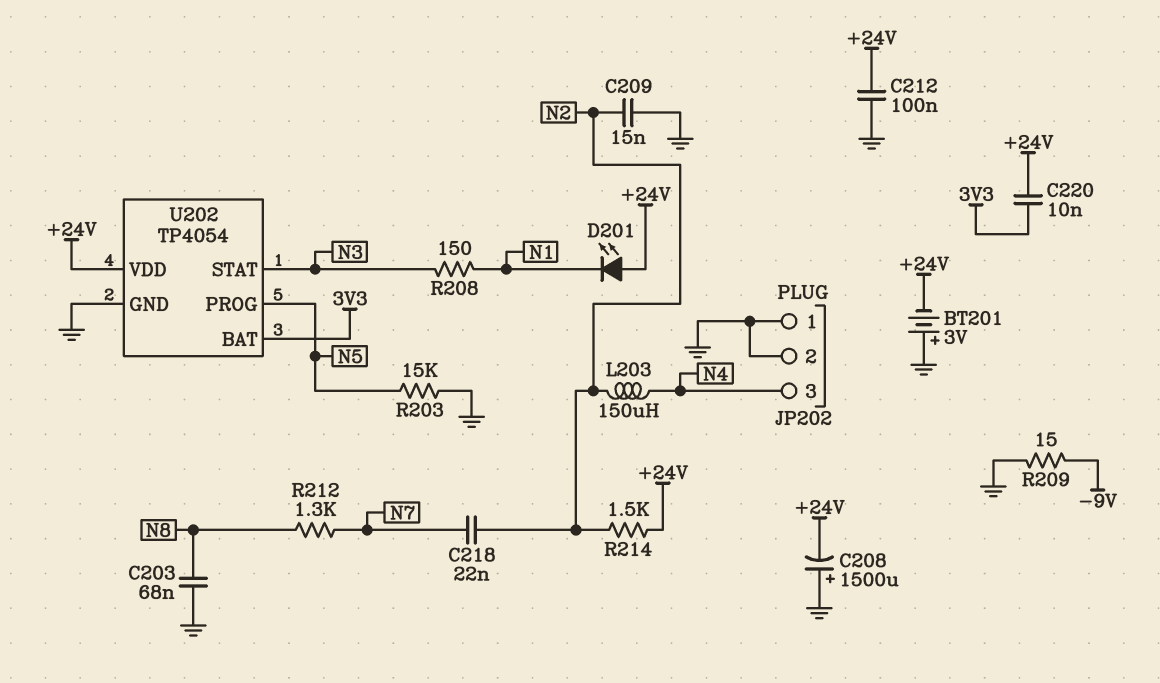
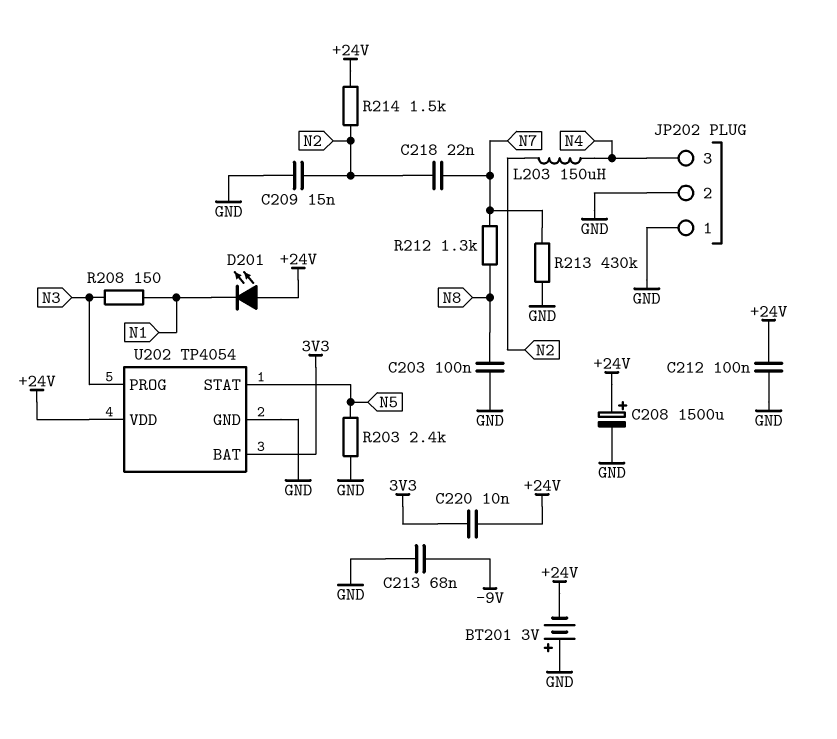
C203: 68nF (GND, N8) -> 100nF (GND, N8)
C208: 1500uF (plus GND, minus +24V) -> 1500uF (plus +24V, minus GND)
C213: none -> 68nF (-9V, GND)
R203: 15k (GND, N5) -> 2.4k (GND, N5)
R209: 15 (-9V, GND) -> none
R213: none -> 430k (GND, N7)
U202 pin PROG: N5 -> N3
U202 pin STAT: N3 -> N5

